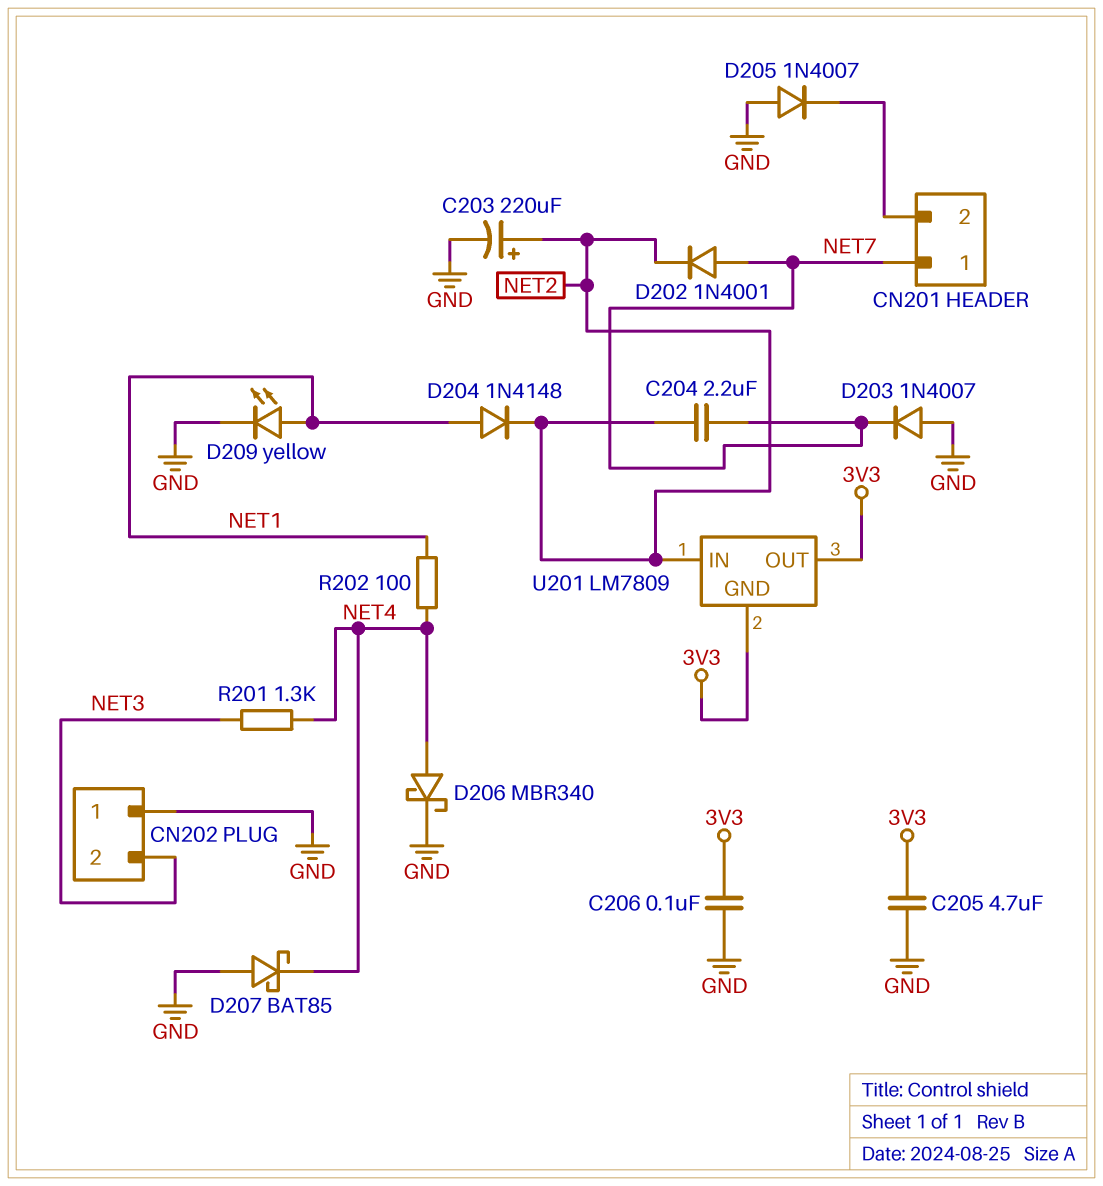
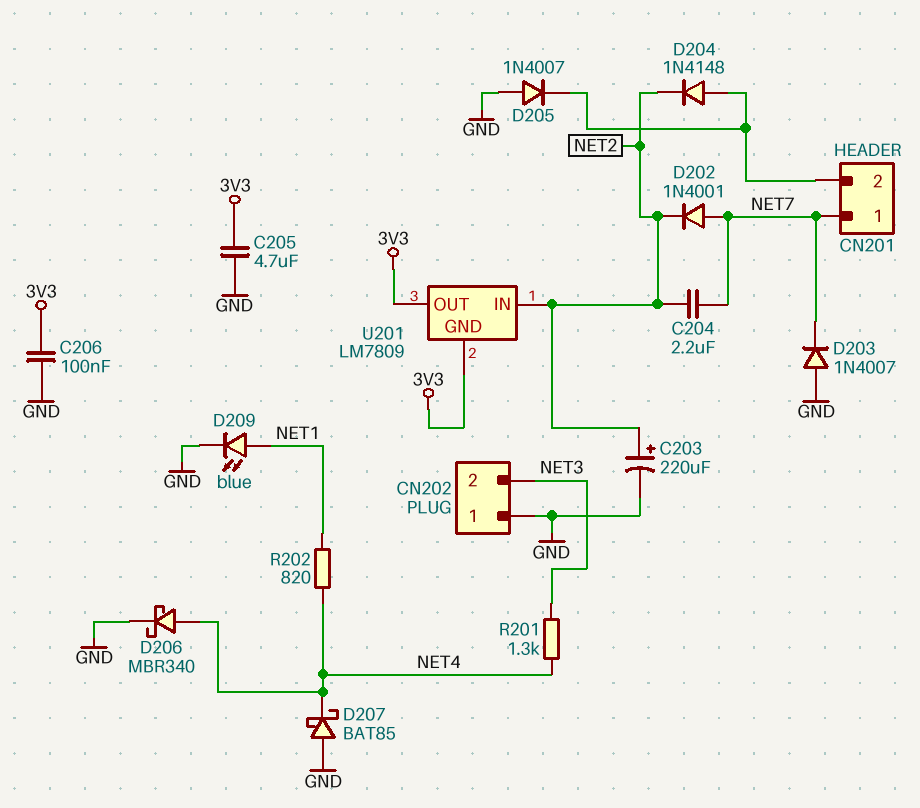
D204: diode 1N4148 (A NET1, K NET2) -> diode 1N4148 (A CN201/2, K NET2)
D209: LED yellow (A NET1, K GND) -> LED blue (A NET1, K GND)
R202: 100 (NET1, NET4) -> 820 (NET1, NET4)

